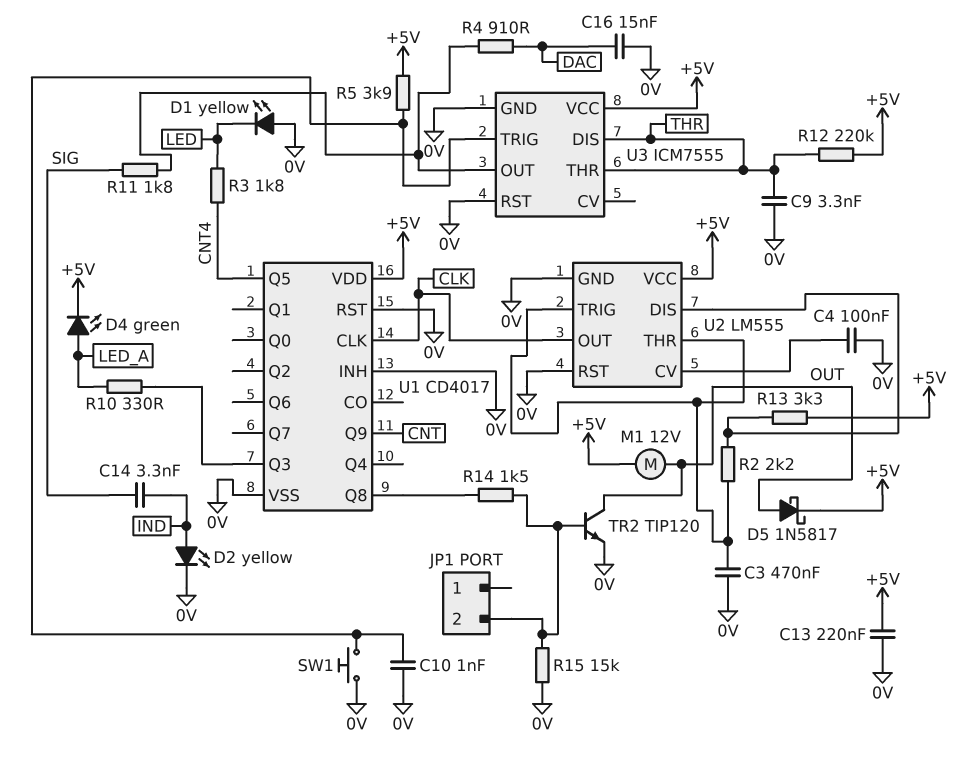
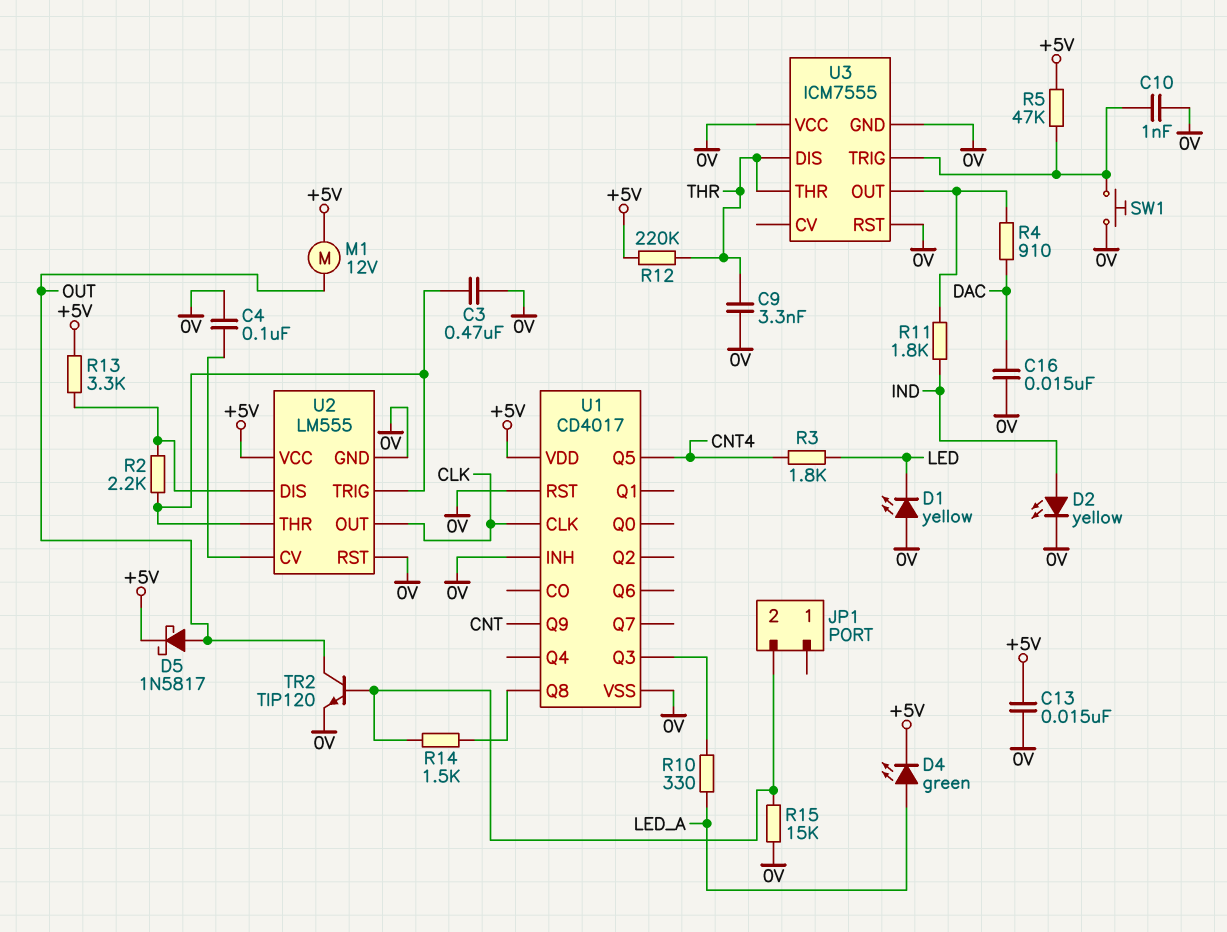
C13: 220nF (+5V, 0V) -> 15nF (+5V, 0V)
C14: 3.3nF (IND, SIG) -> none
R5: 3.9k (+5V, U3/TRIG) -> 47k (+5V, U3/TRIG)
R11: 1.8k (SIG, U3/OUT) -> 1.8k (IND, U3/OUT)
U3 pin VCC: +5V -> 0V

